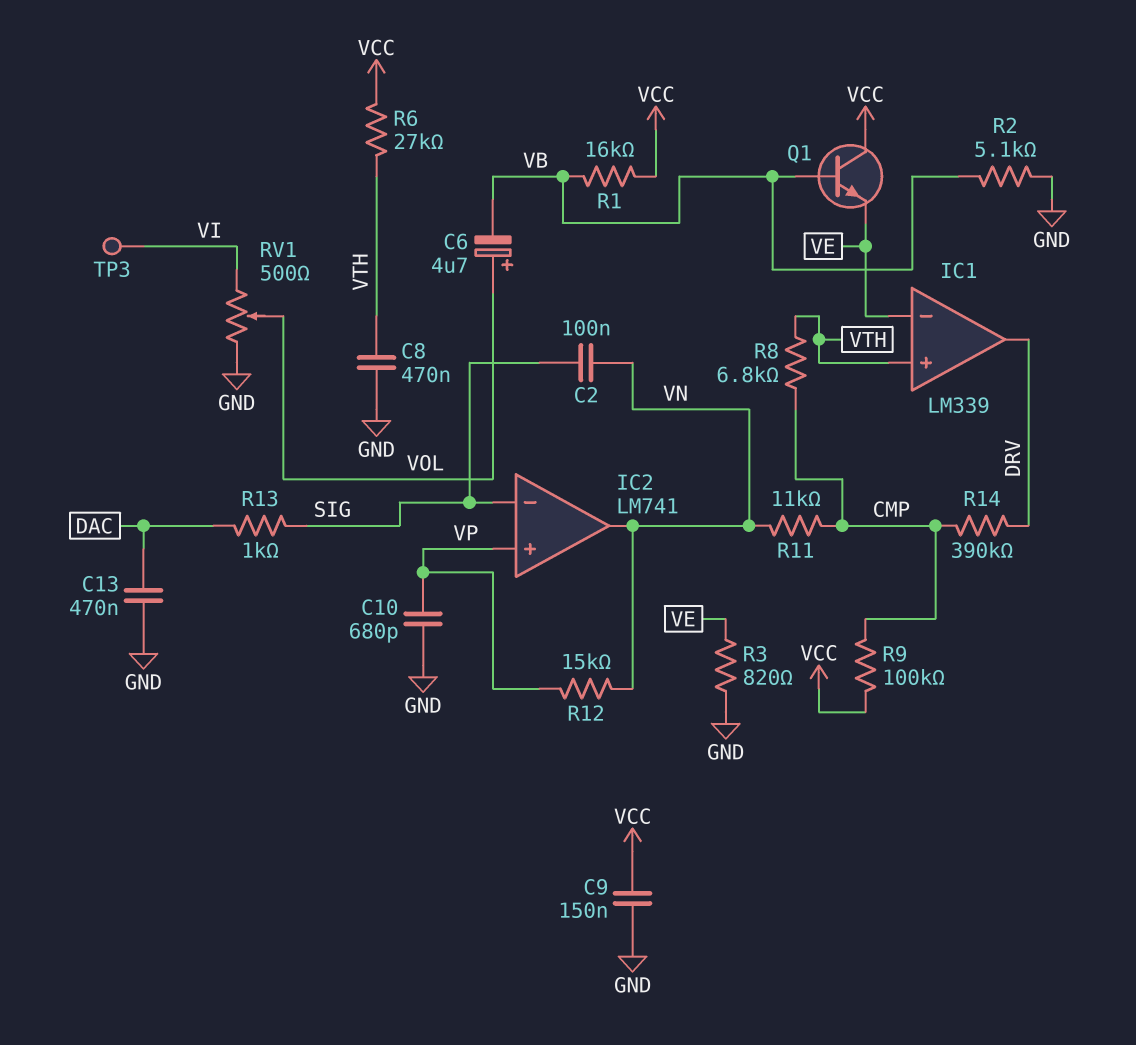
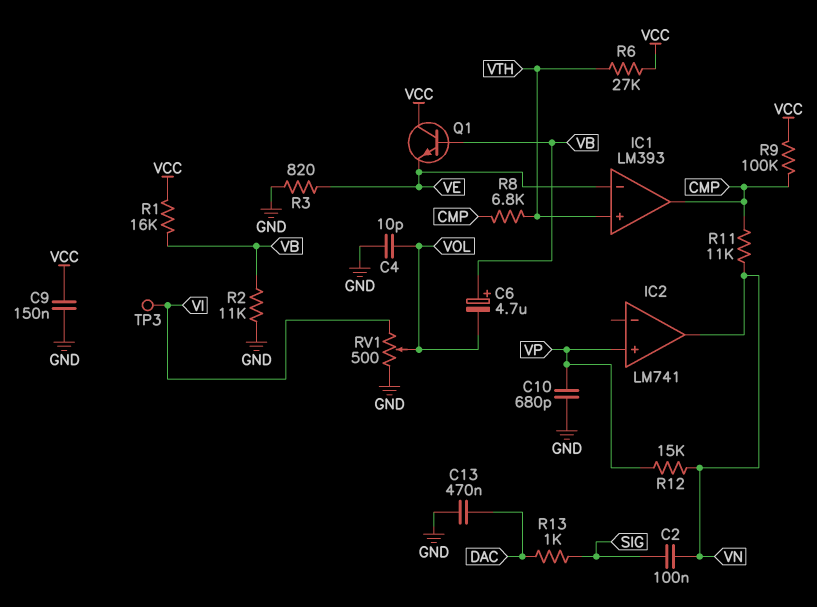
C4: none -> 10pF (GND, VOL)
C6: 4.7uF (plus VOL, minus VB) -> 4.7uF (plus VB, minus VOL)
C8: 470nF (GND, VTH) -> none
IC1: LM339 -> LM393
IC1 pin out: DRV -> CMP
IC2 pin in-: SIG -> none
R2: 5.1k (GND, VB) -> 11k (GND, VB)
R14: 390k (CMP, DRV) -> none

